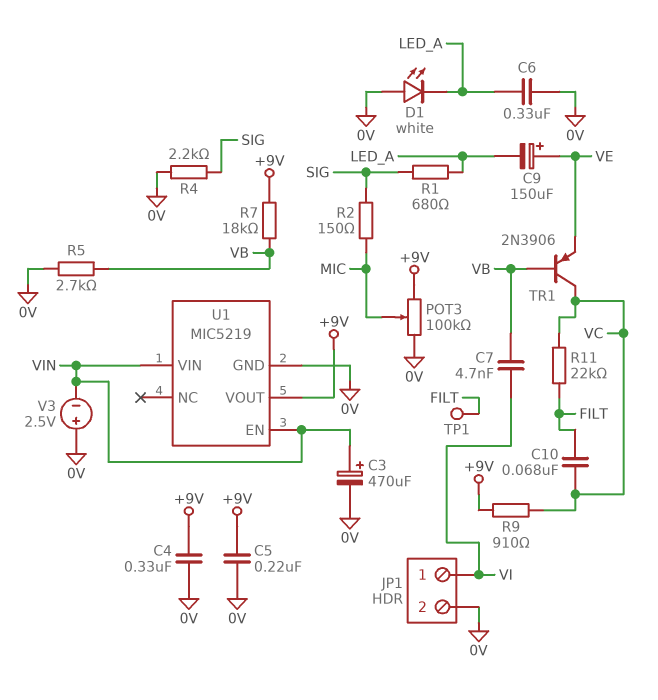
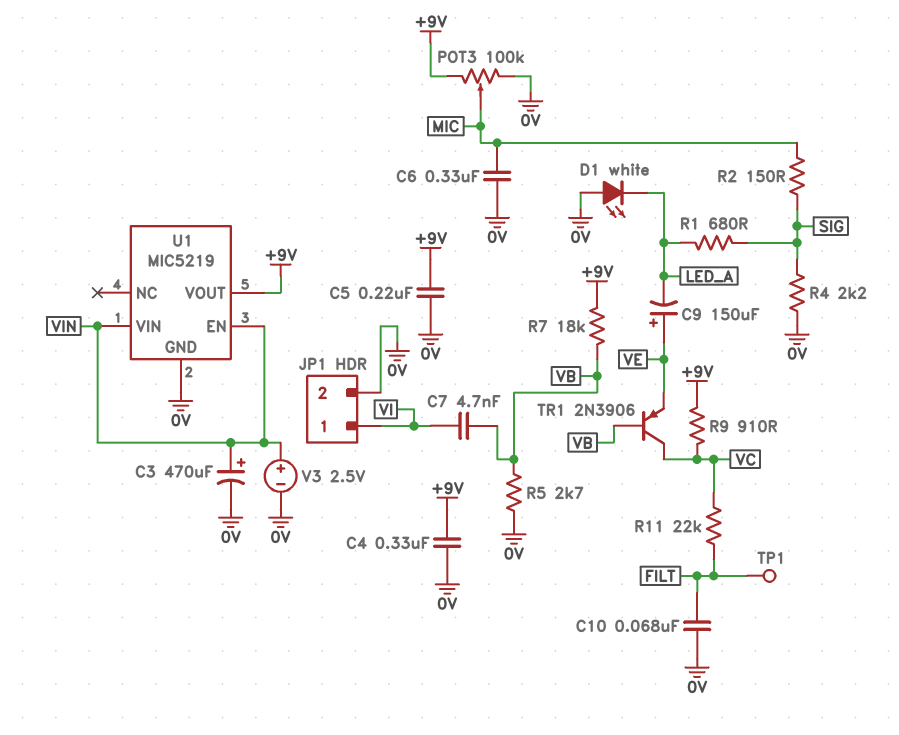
C6: 330nF (0V, LED_A) -> 330nF (0V, MIC)
C10: 68nF (FILT, VC) -> 68nF (0V, FILT)
V3: 2.5V (plus 0V, minus VIN) -> 2.5V (plus VIN, minus 0V)

